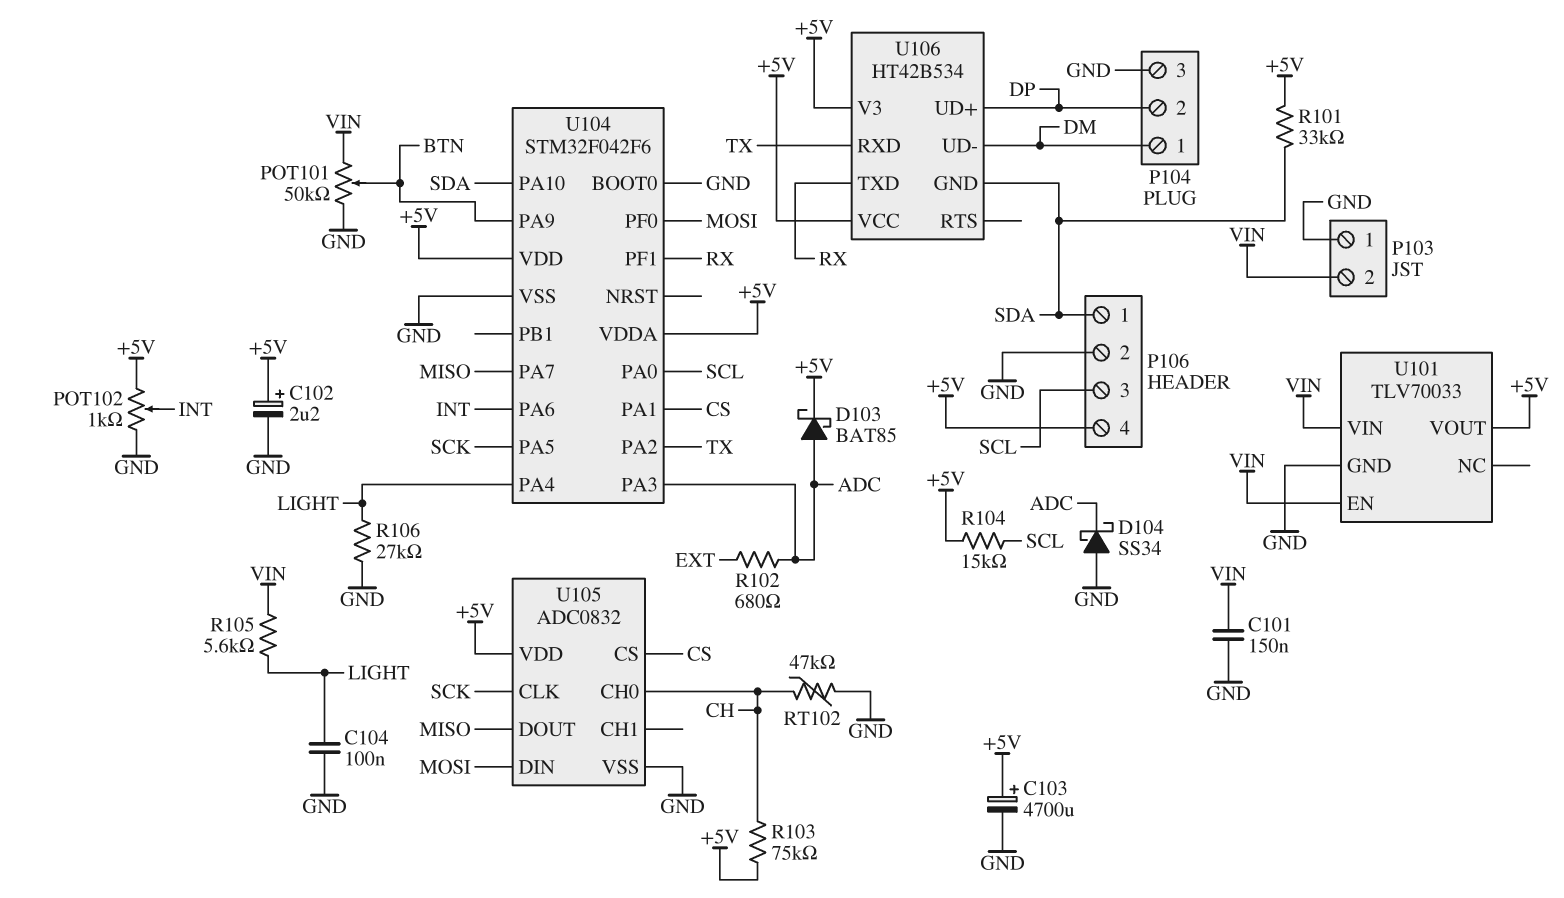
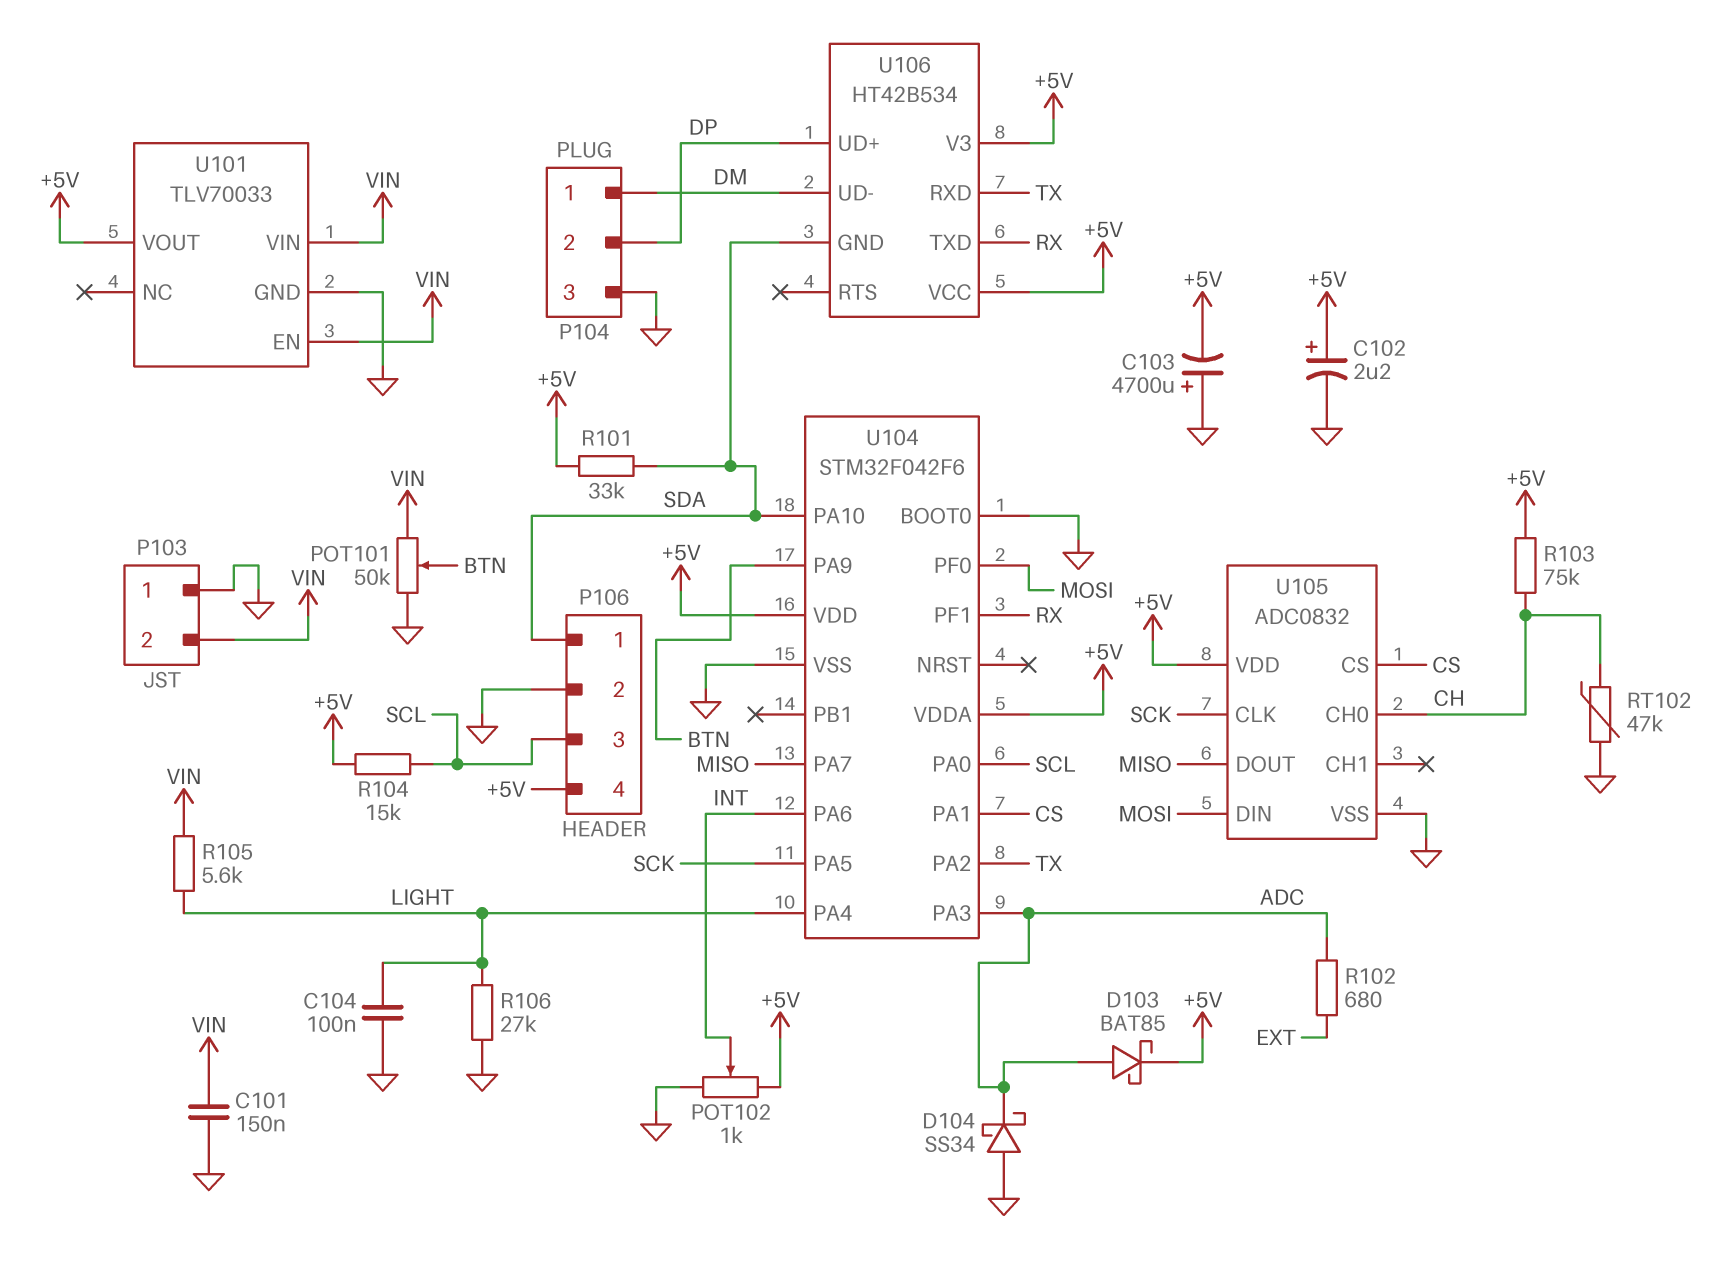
C103: 4700uF (plus +5V, minus GND) -> 4700uF (plus GND, minus +5V)

